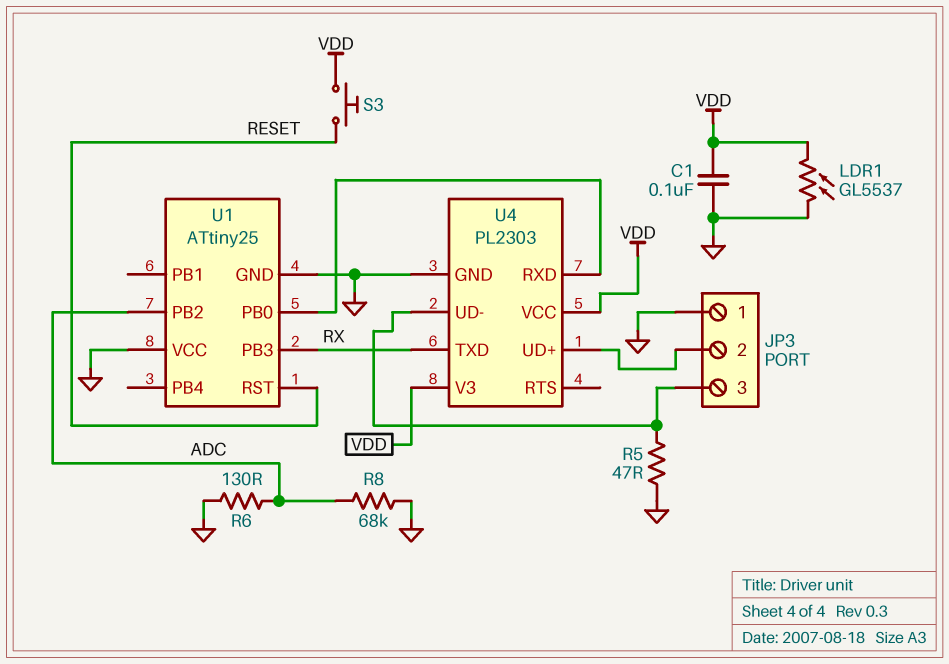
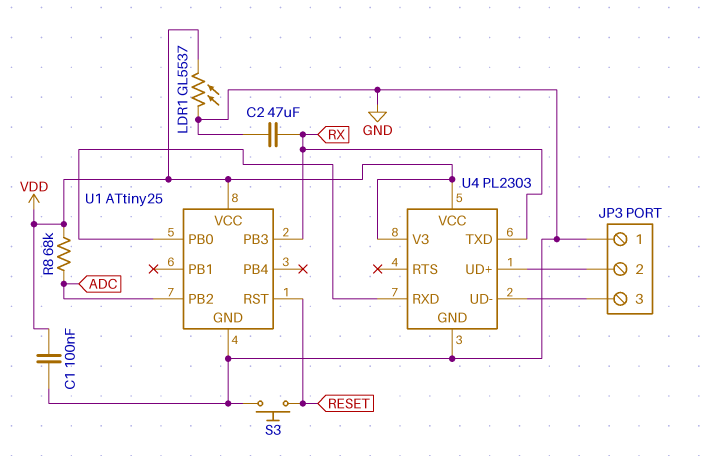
C2: none -> 47uF (GND, RX)
R5: 47 (GND, JP3/3) -> none
R6: 130 (ADC, GND) -> none
R8: 68k (ADC, GND) -> 68k (ADC, VDD)
S3: button (RESET, VDD) -> button (GND, RESET)
U1 pin VCC: GND -> VDD

